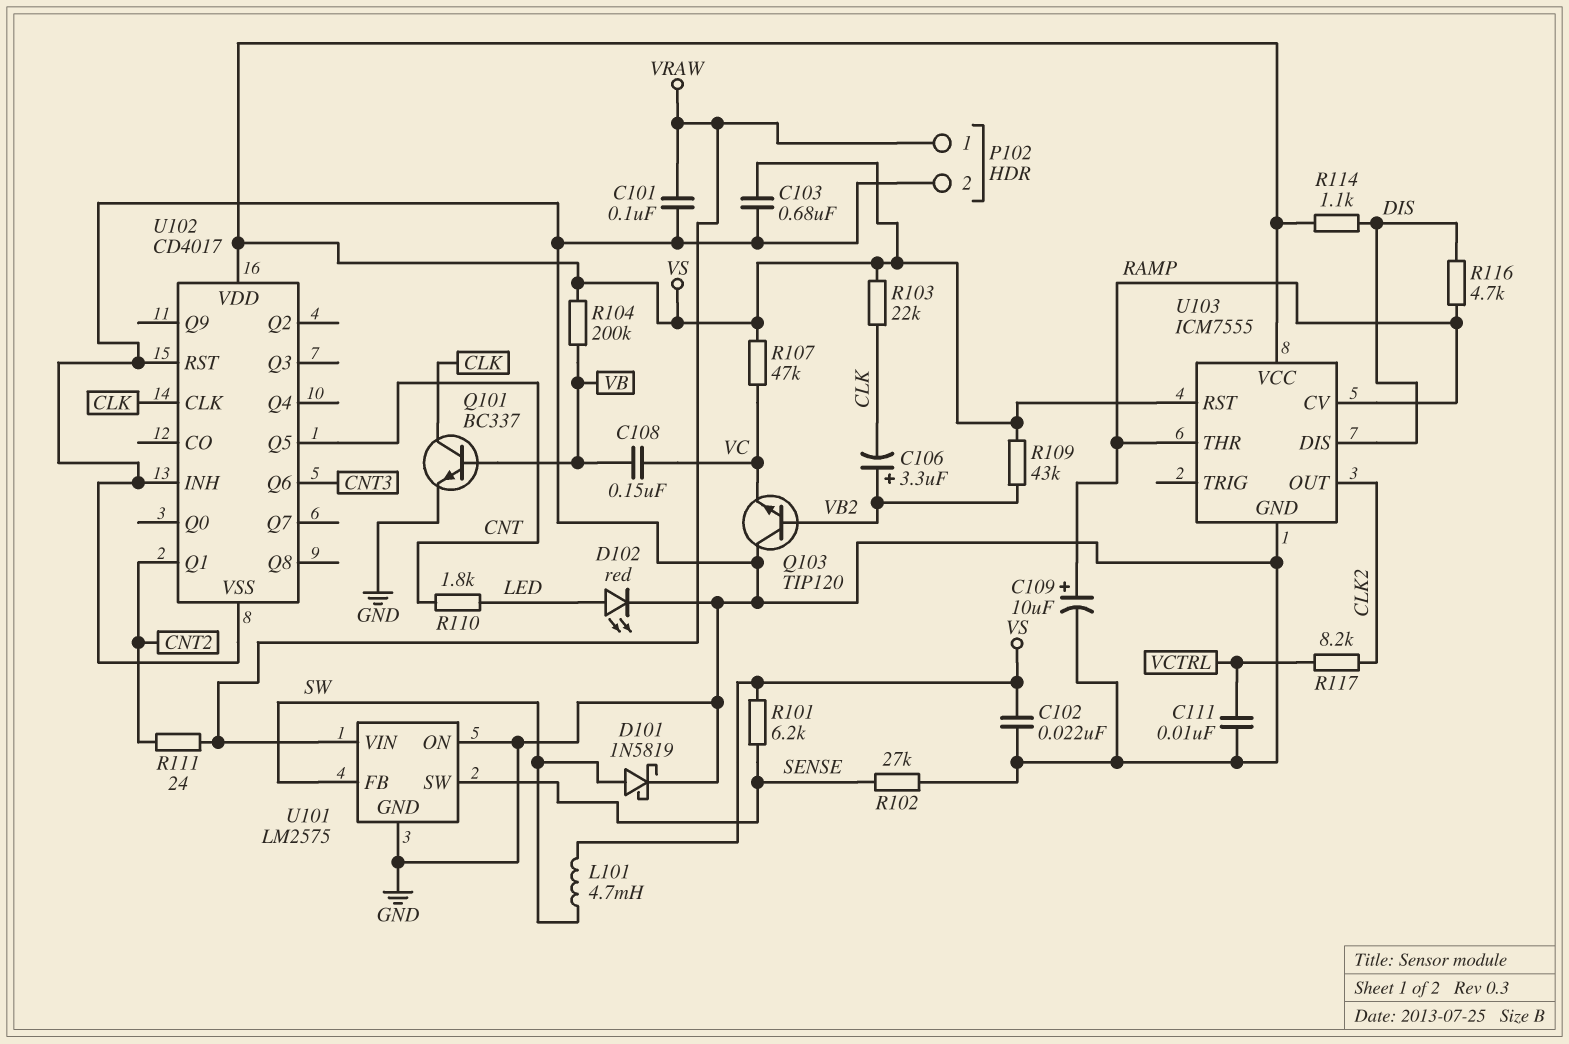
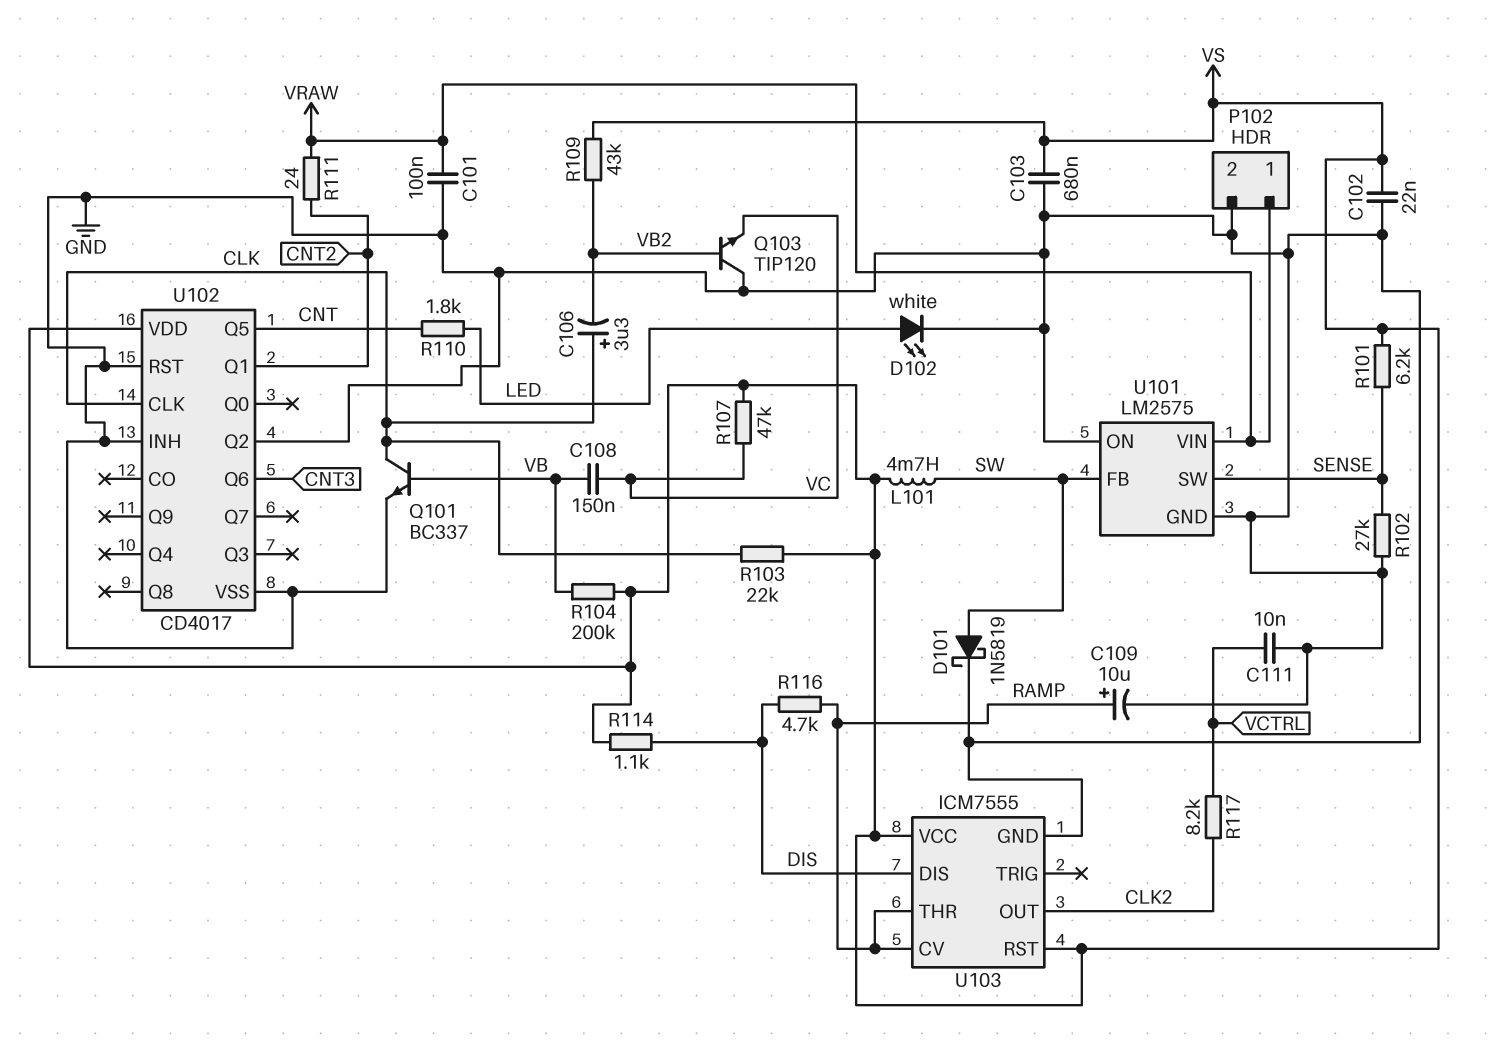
C106: 3.3uF (plus VB2, minus CLK) -> 3.3uF (plus CLK, minus VB2)
D102: LED red (A LED, K GND) -> LED white (A LED, K GND)
U102 pin Q2: none -> GND

